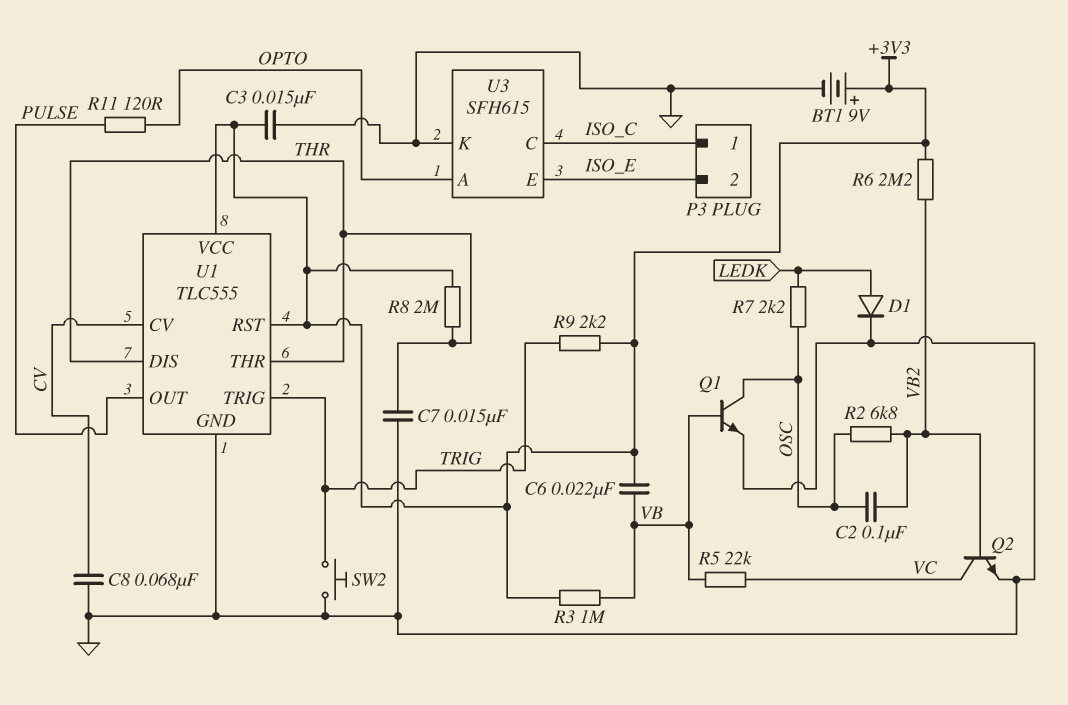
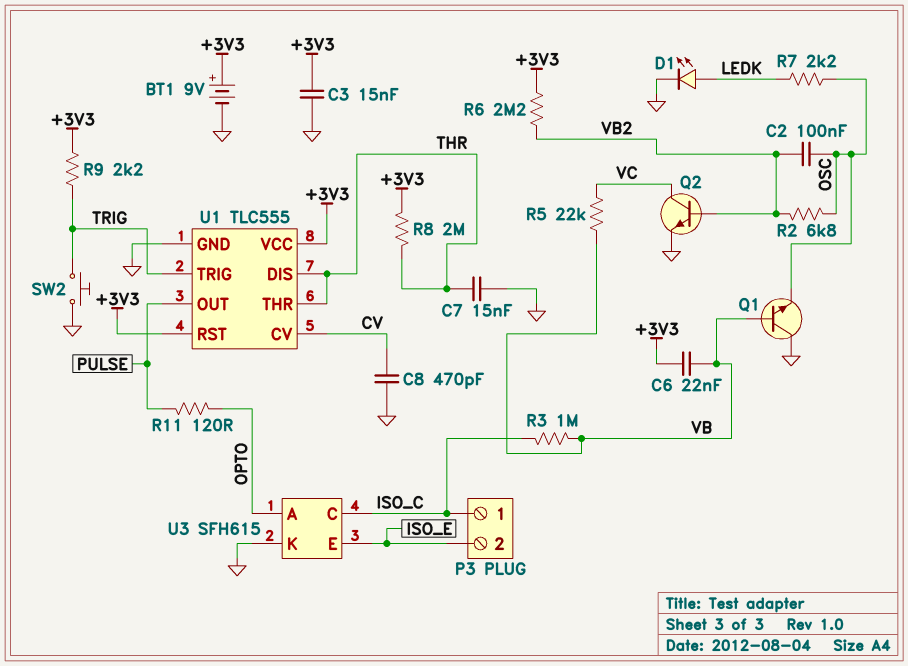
C8: 68nF (CV, GND) -> 470pF (CV, GND)
D1: diode (A LEDK, K GND) -> LED (A LEDK, K GND)
Q1: NPN (B VB, C OSC, E GND) -> NPN (B VB, C GND, E OSC)
R3: 1M (+3V3, VB) -> 1M (ISO_C, VB)

